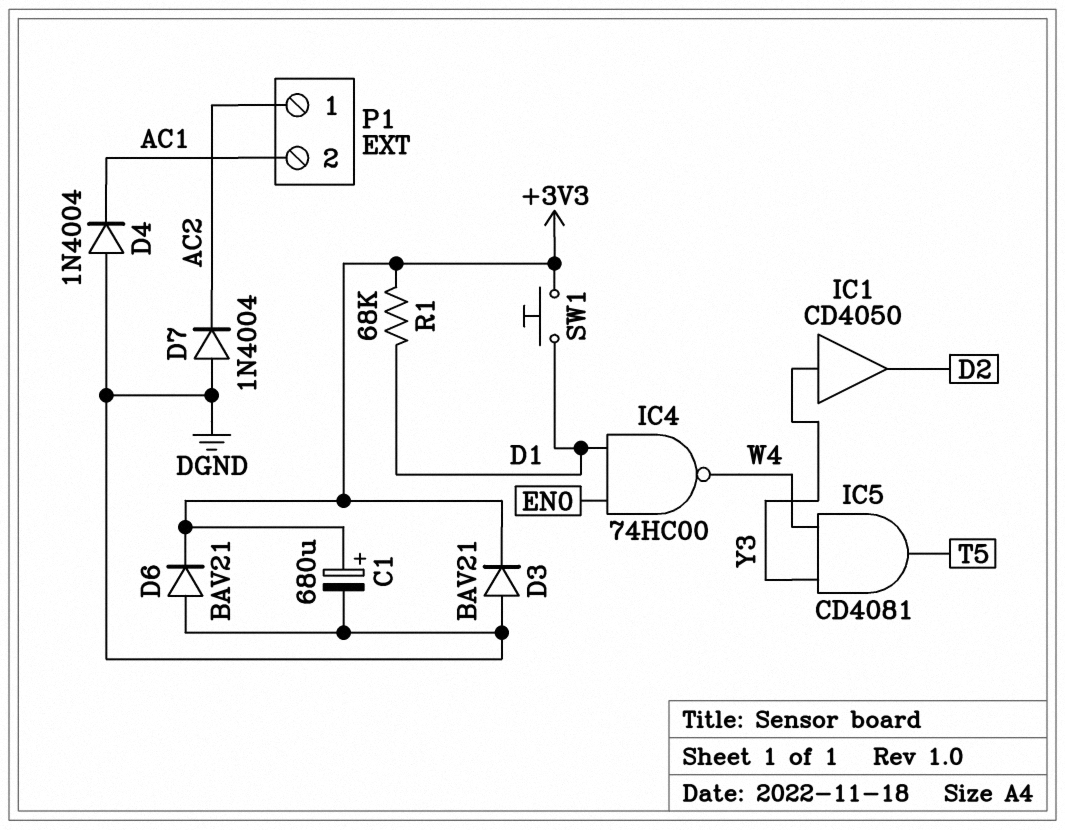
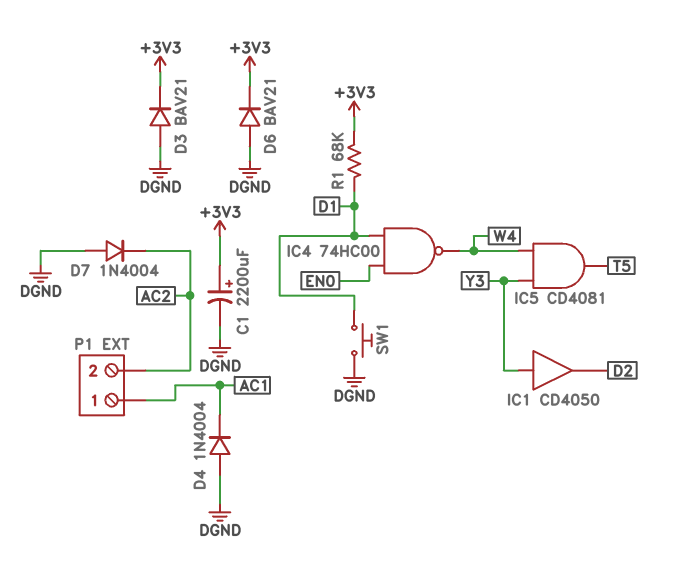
C1: 680uF (plus +3V3, minus DGND) -> 2200uF (plus +3V3, minus DGND)
P1 pin 1: AC2 -> AC1
P1 pin 2: AC1 -> AC2
SW1: button (+3V3, D1) -> button (D1, DGND)

